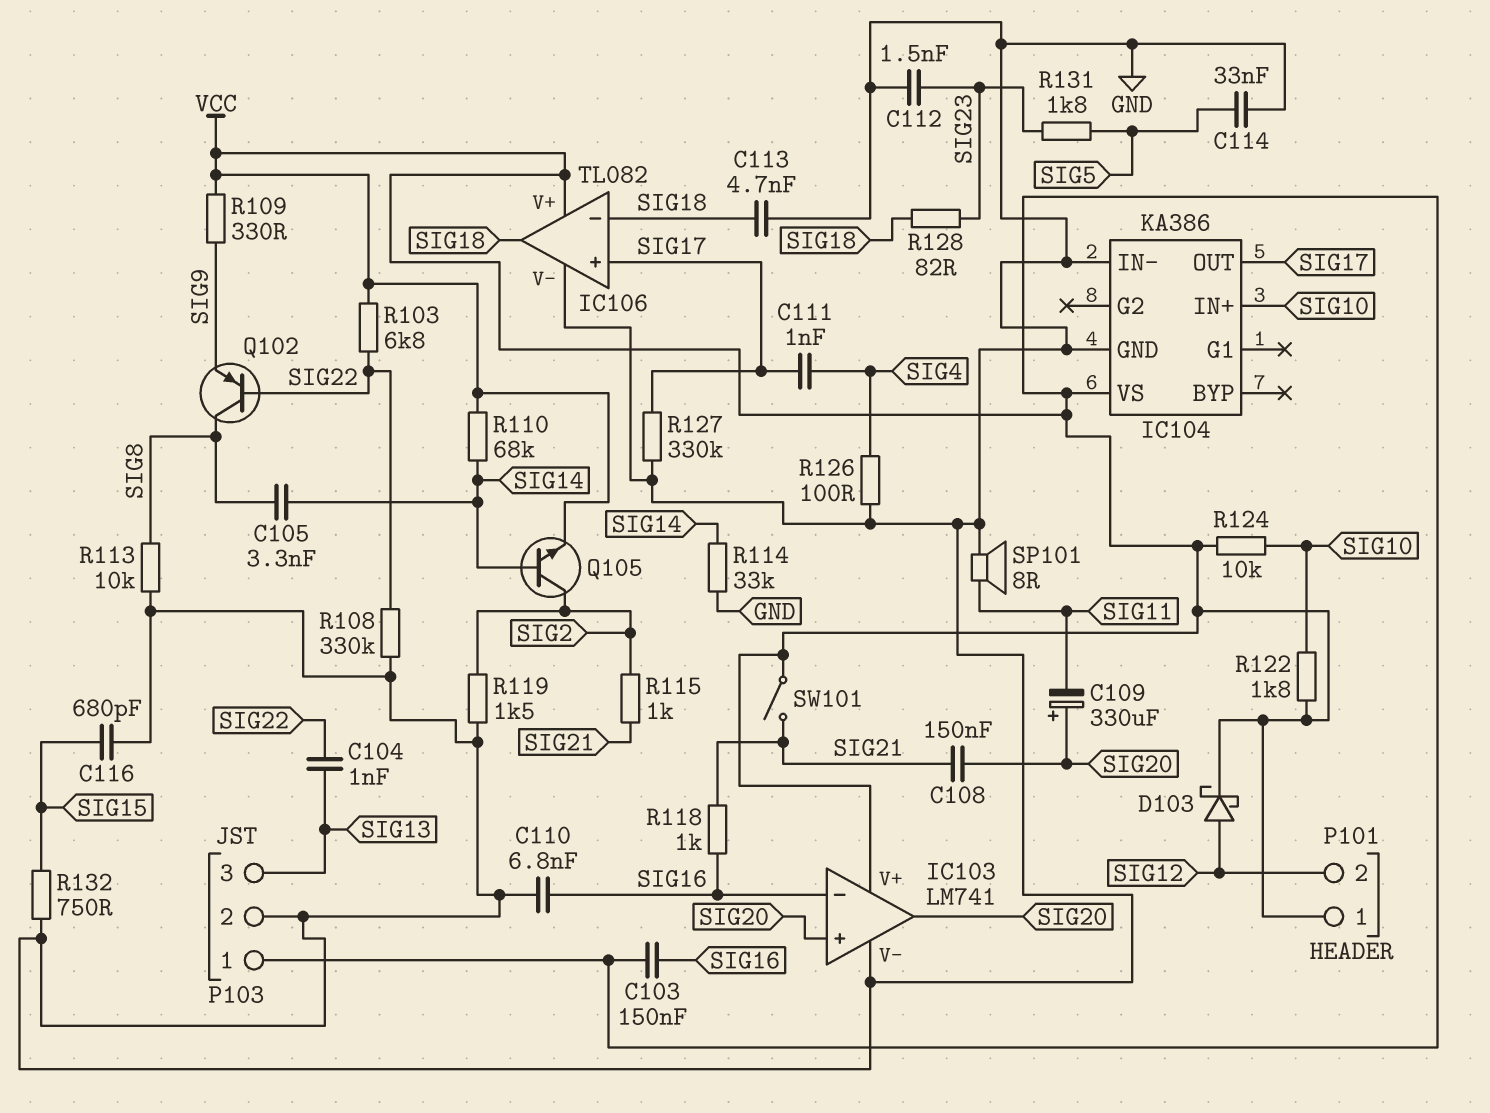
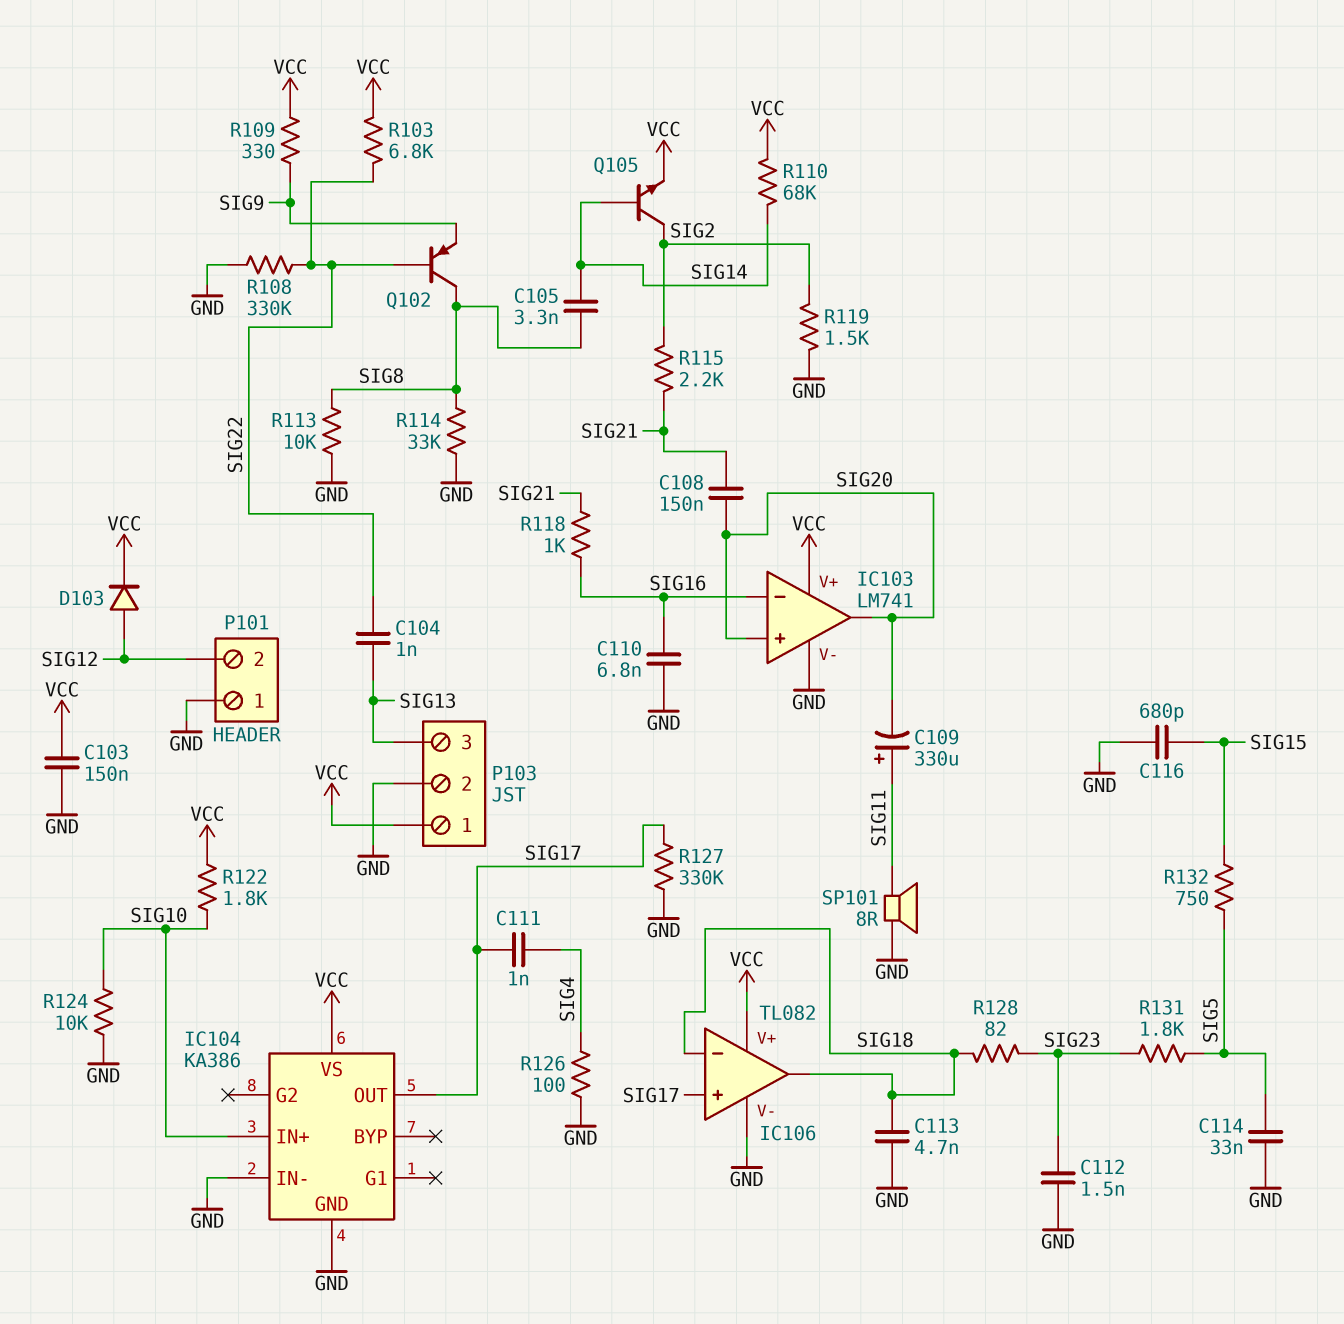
C103: 150nF (SIG16, VCC) -> 150nF (GND, VCC)
C109: 330uF (plus SIG20, minus SIG11) -> 330uF (plus SIG11, minus SIG20)
D103: schottky (A SIG12, K VCC) -> diode (A SIG12, K VCC)
P101 pin 1: VCC -> GND
R114: 33k (GND, SIG14) -> 33k (GND, SIG8)
R115: 1k (SIG2, SIG21) -> 2.2k (SIG2, SIG21)
R124: 10k (SIG10, VCC) -> 10k (GND, SIG10)
R132: 750 (GND, SIG15) -> 750 (SIG5, SIG15)
SW101: switch (SIG21, VCC) -> none

